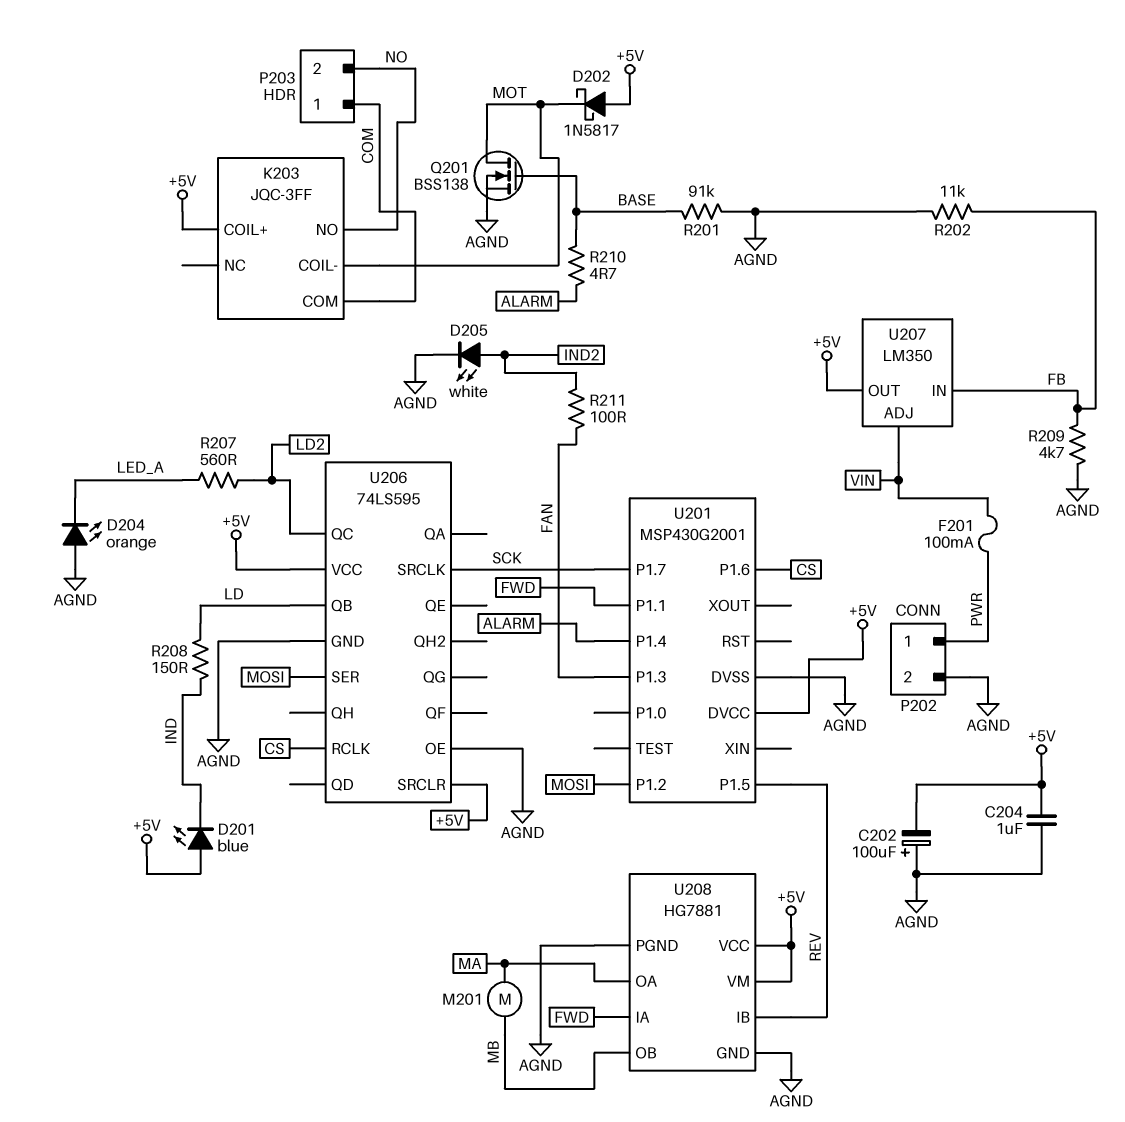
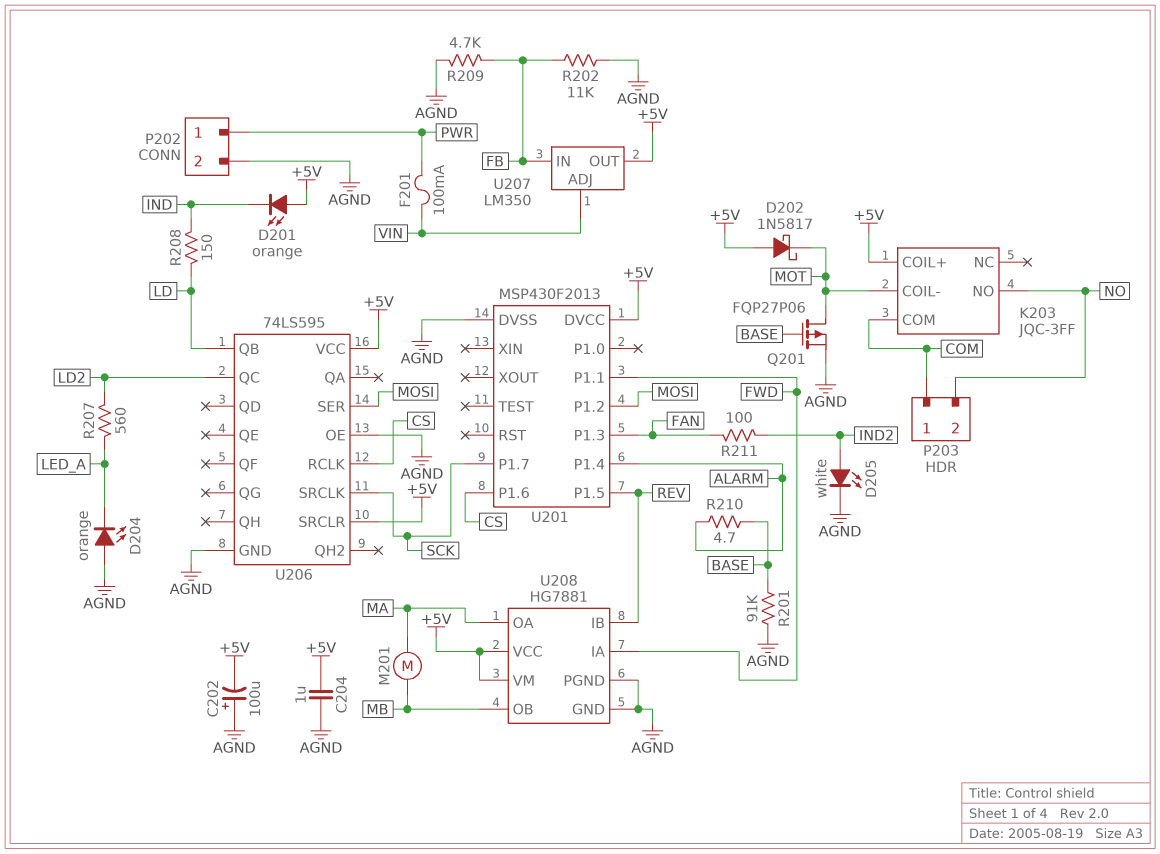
D201: LED blue (A +5V, K IND) -> LED orange (A +5V, K IND)
Q201: NMOS BSS138 (G BASE, D MOT, S AGND) -> PMOS FQP27P06 (G BASE, D MOT, S AGND)
U201: MSP430G2001 -> MSP430F2013

